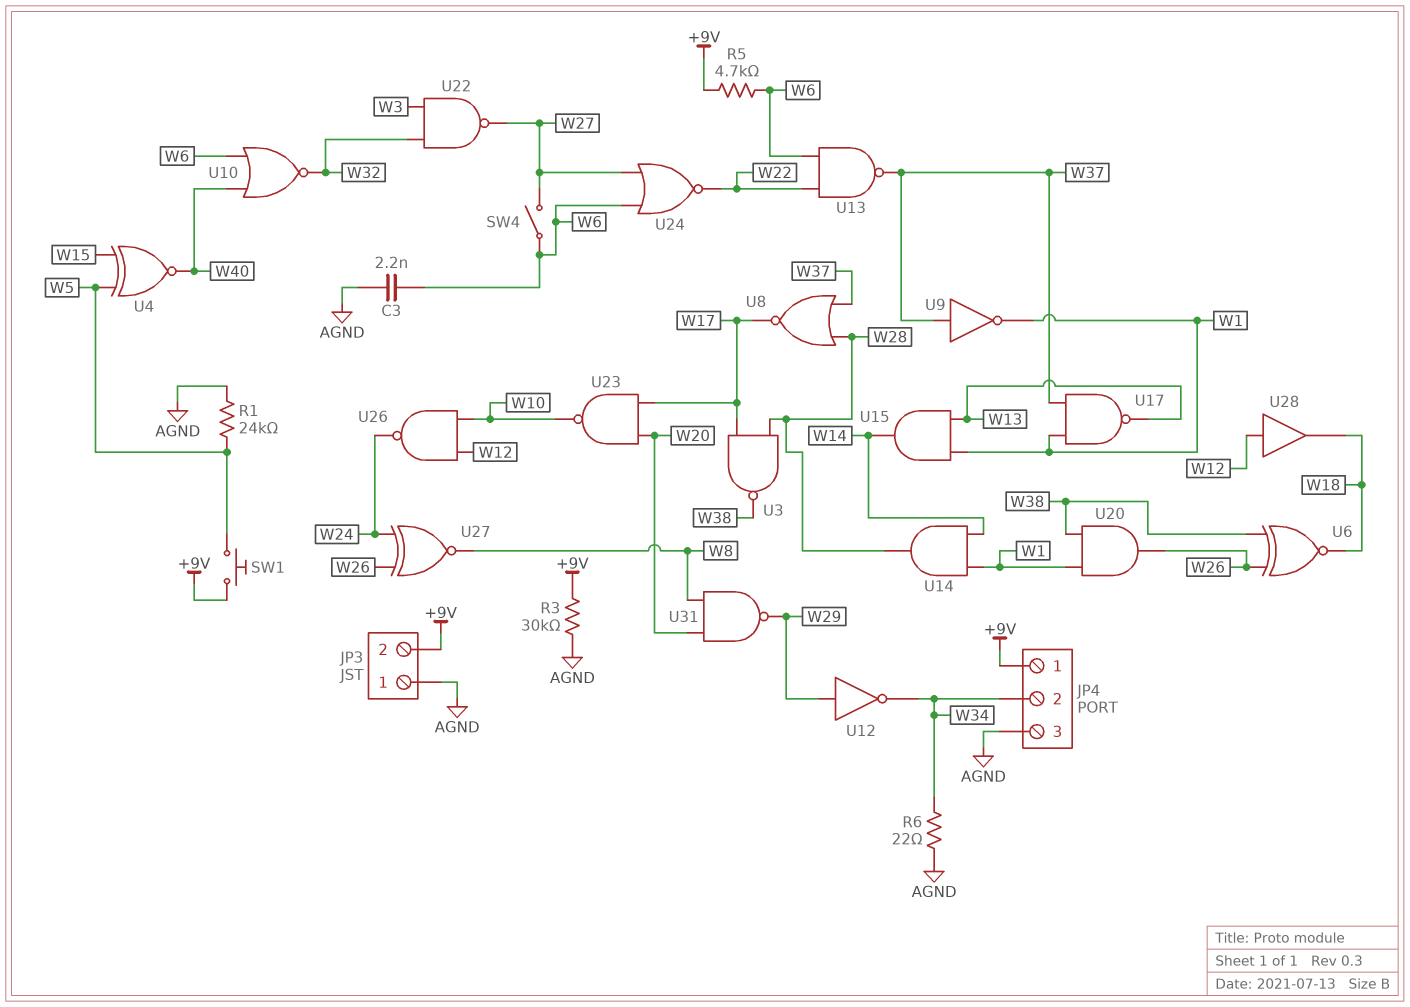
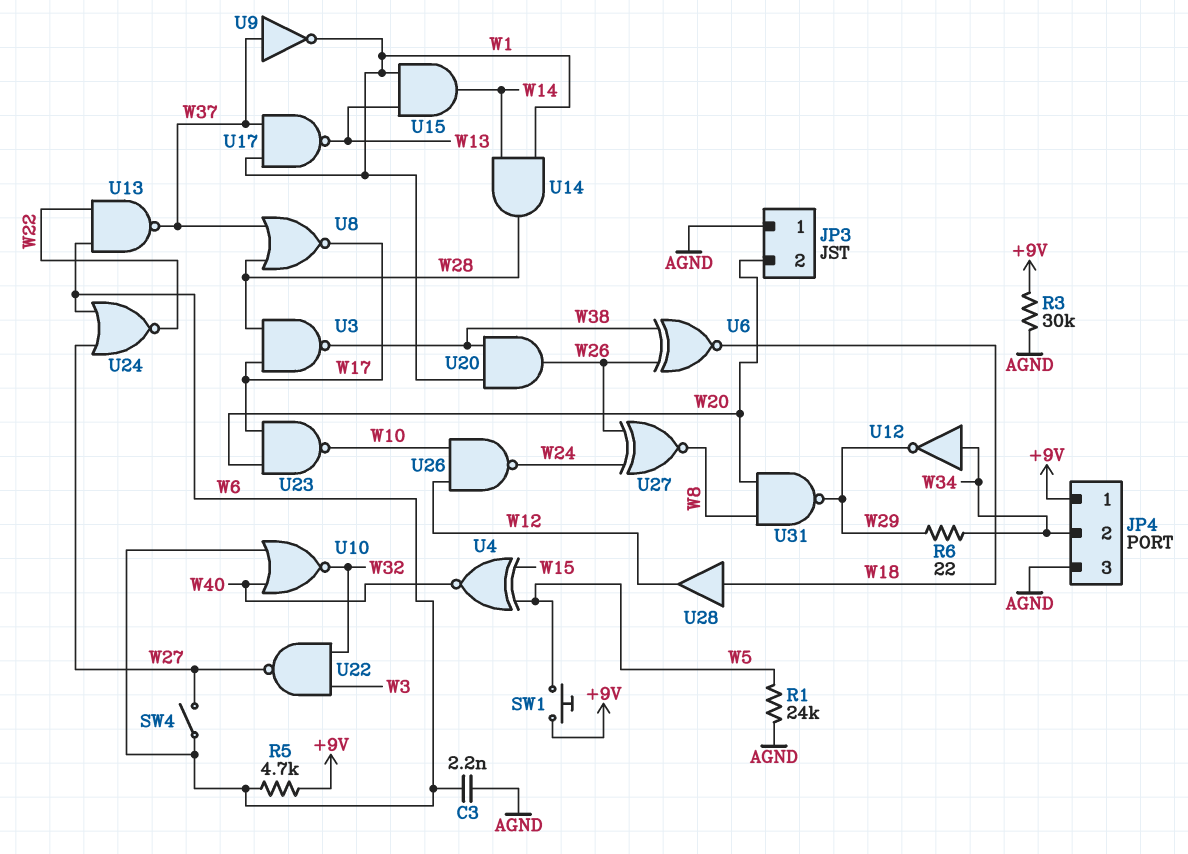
JP3 pin 2: +9V -> W20
R6: 22 (AGND, W34) -> 22 (W29, W34)
U12: NOT (in W29, out W34) -> NOT (in W34, out W29)
U28: buffer (in W12, out W18) -> buffer (in W18, out W12)

